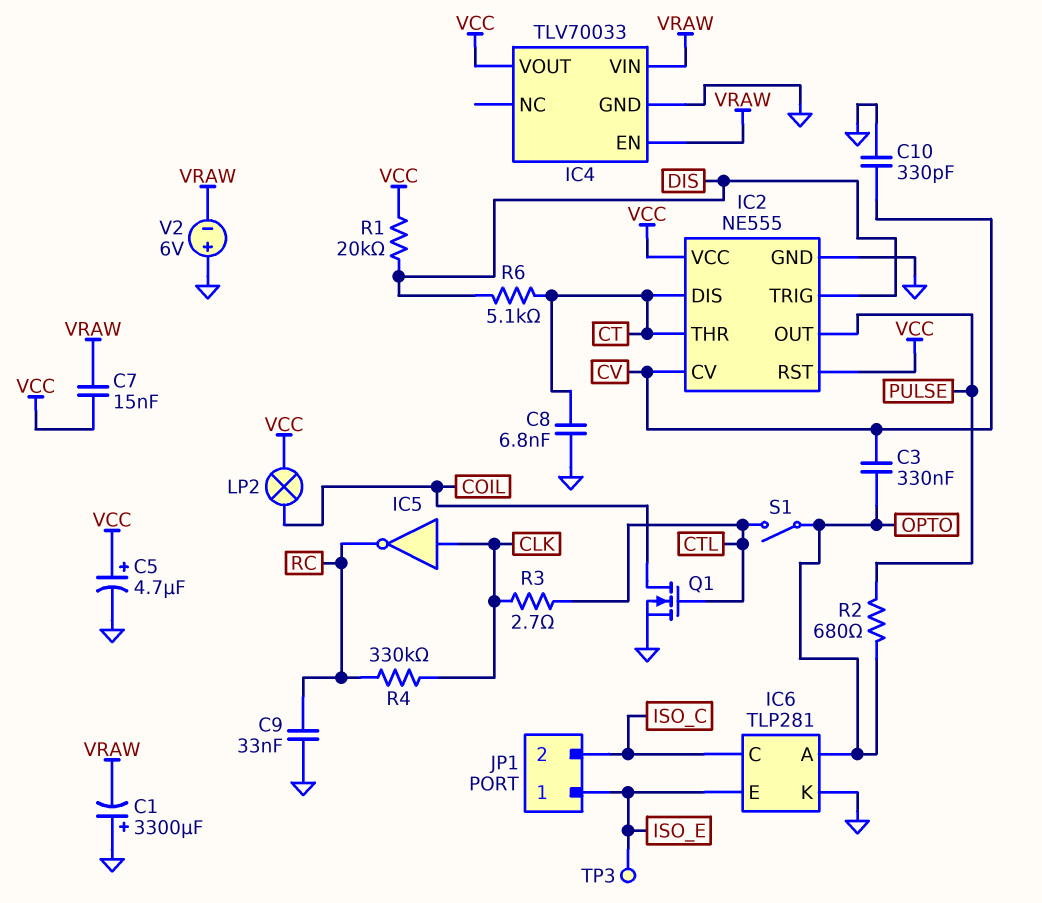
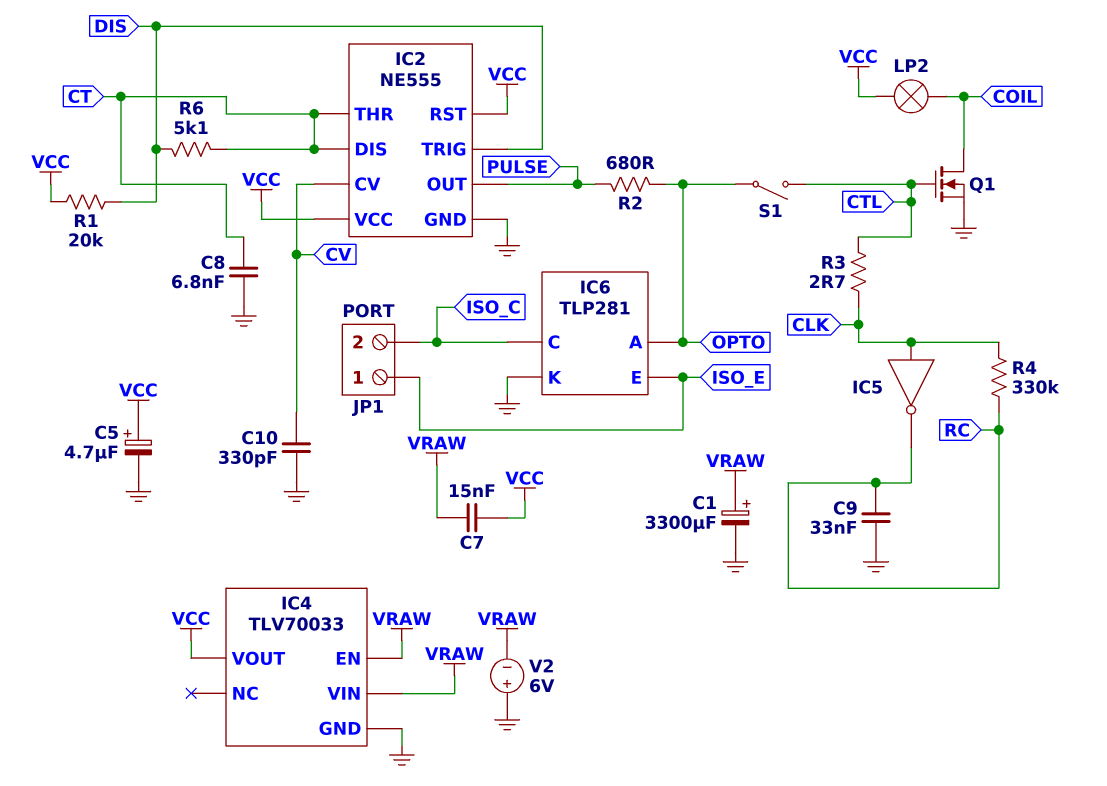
C1: 3300uF (plus GND, minus VRAW) -> 3300uF (plus VRAW, minus GND)
C3: 330nF (CV, OPTO) -> none
TP3: test point (ISO_E) -> none

